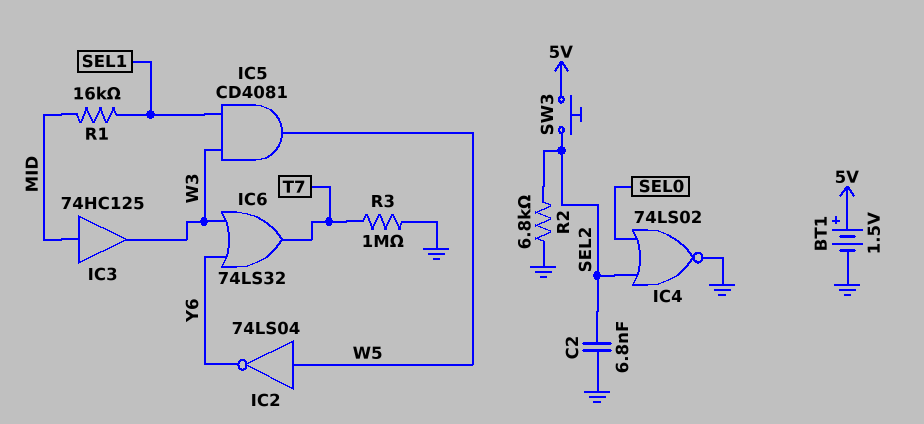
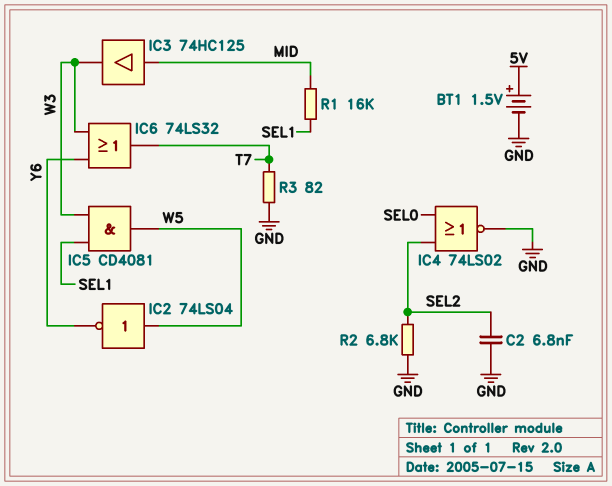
R3: 1M (GND, T7) -> 82 (GND, T7)
SW3: button (5V, SEL2) -> none

